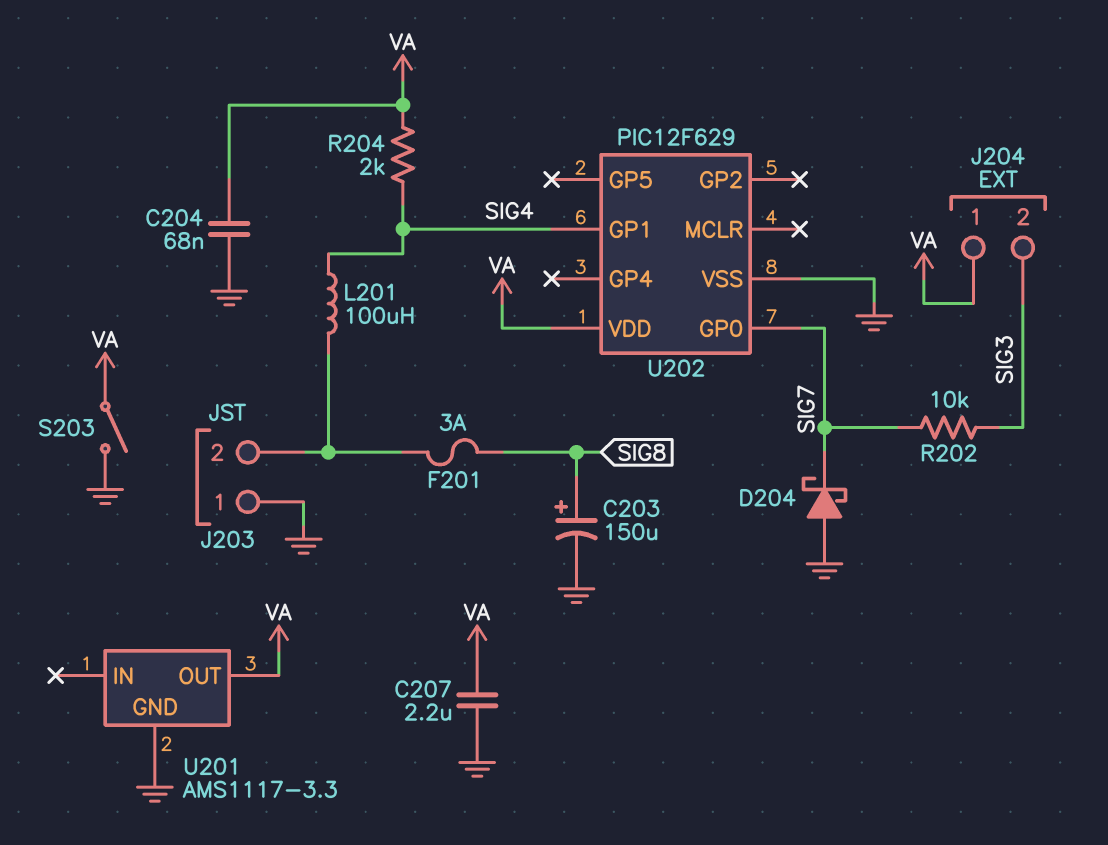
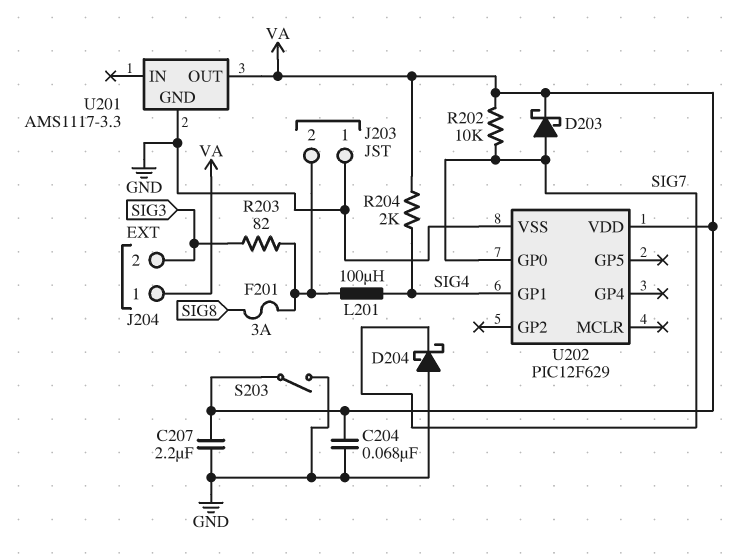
C203: 150uF (plus SIG8, minus GND) -> none
D203: none -> schottky (A SIG7, K VA)
R202: 10k (SIG3, SIG7) -> 10k (SIG7, VA)
R203: none -> 82 (J203/2, SIG3)

